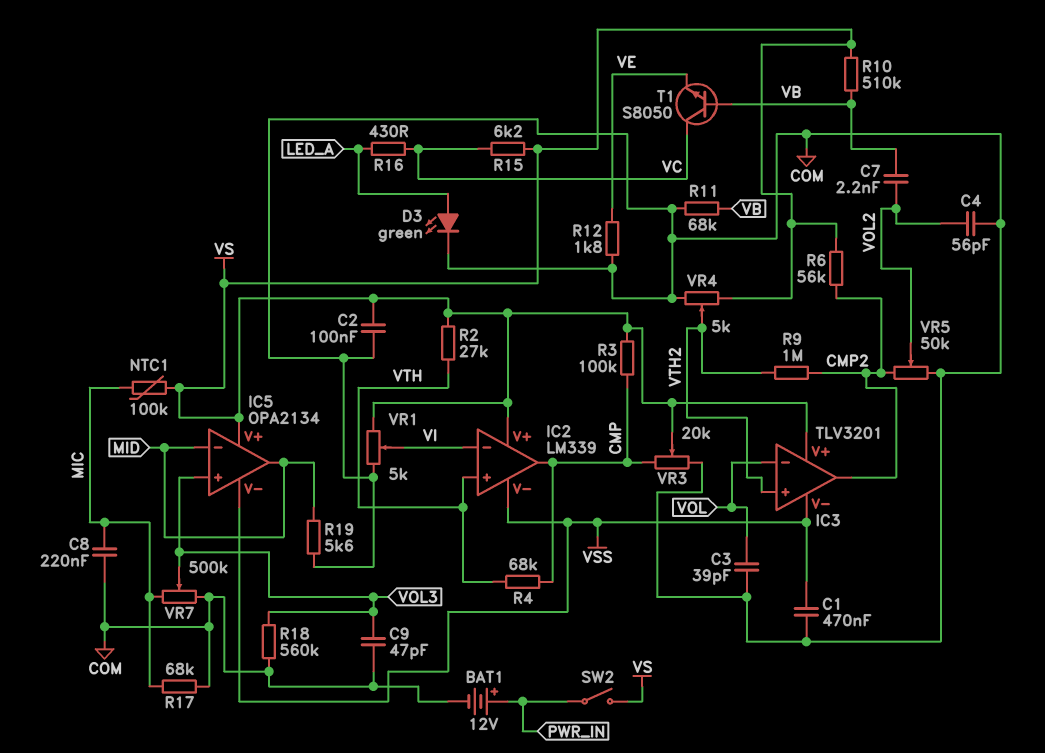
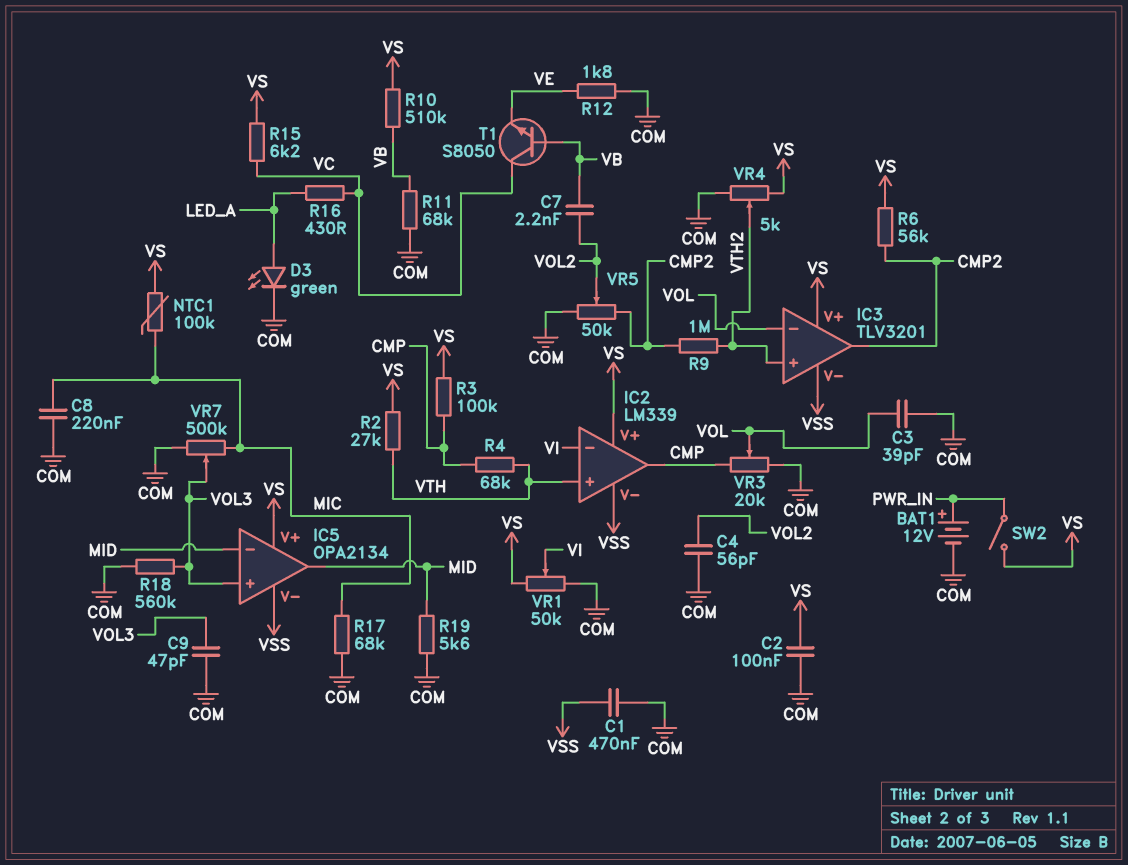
VR1: 5k (COM, VS, wiper VI) -> 50k (COM, VS, wiper VI)
VR3: 20k (CMP, COM, wiper VS) -> 20k (CMP, COM, wiper VOL)

